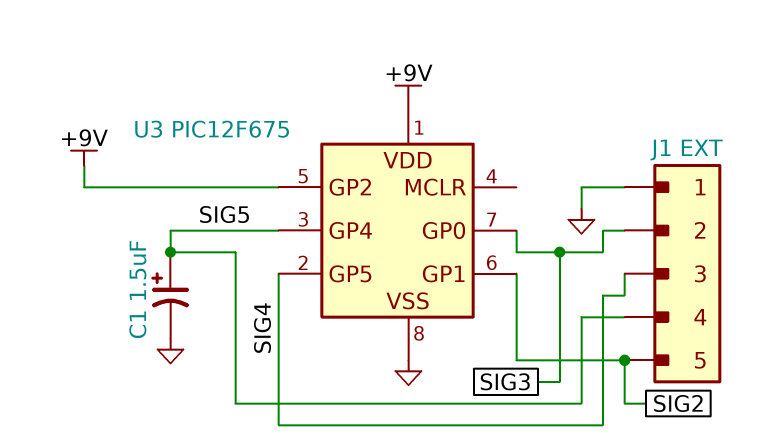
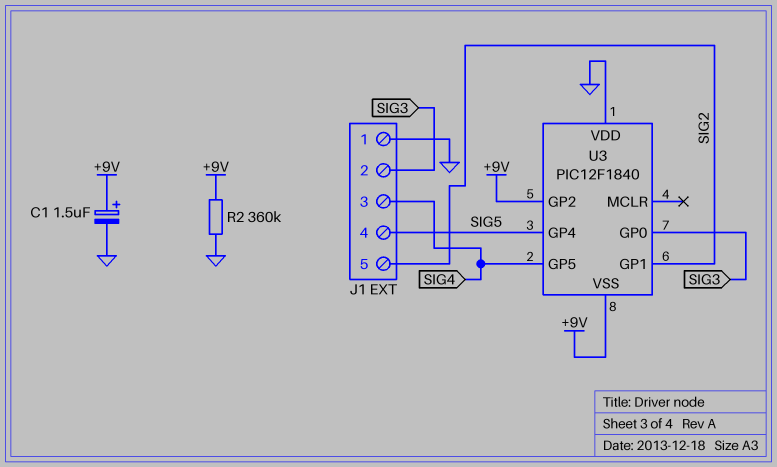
C1: 1.5uF (plus SIG5, minus GND) -> 1.5uF (plus +9V, minus GND)
R2: none -> 360k (+9V, GND)
U3: PIC12F675 -> PIC12F1840
U3 pin VDD: +9V -> GND
U3 pin VSS: GND -> +9V

